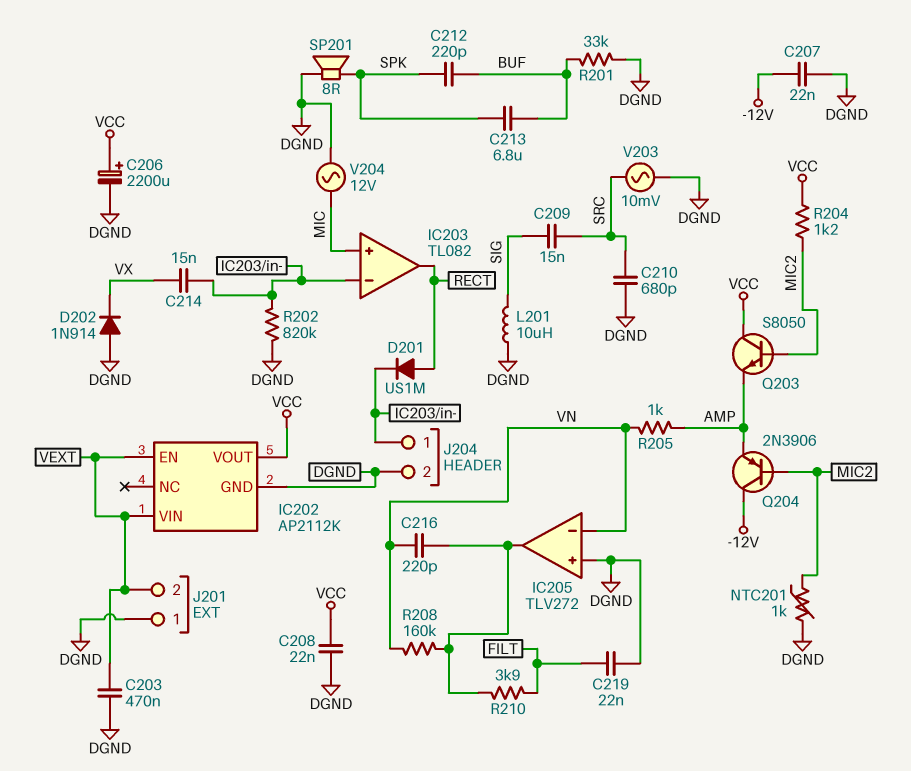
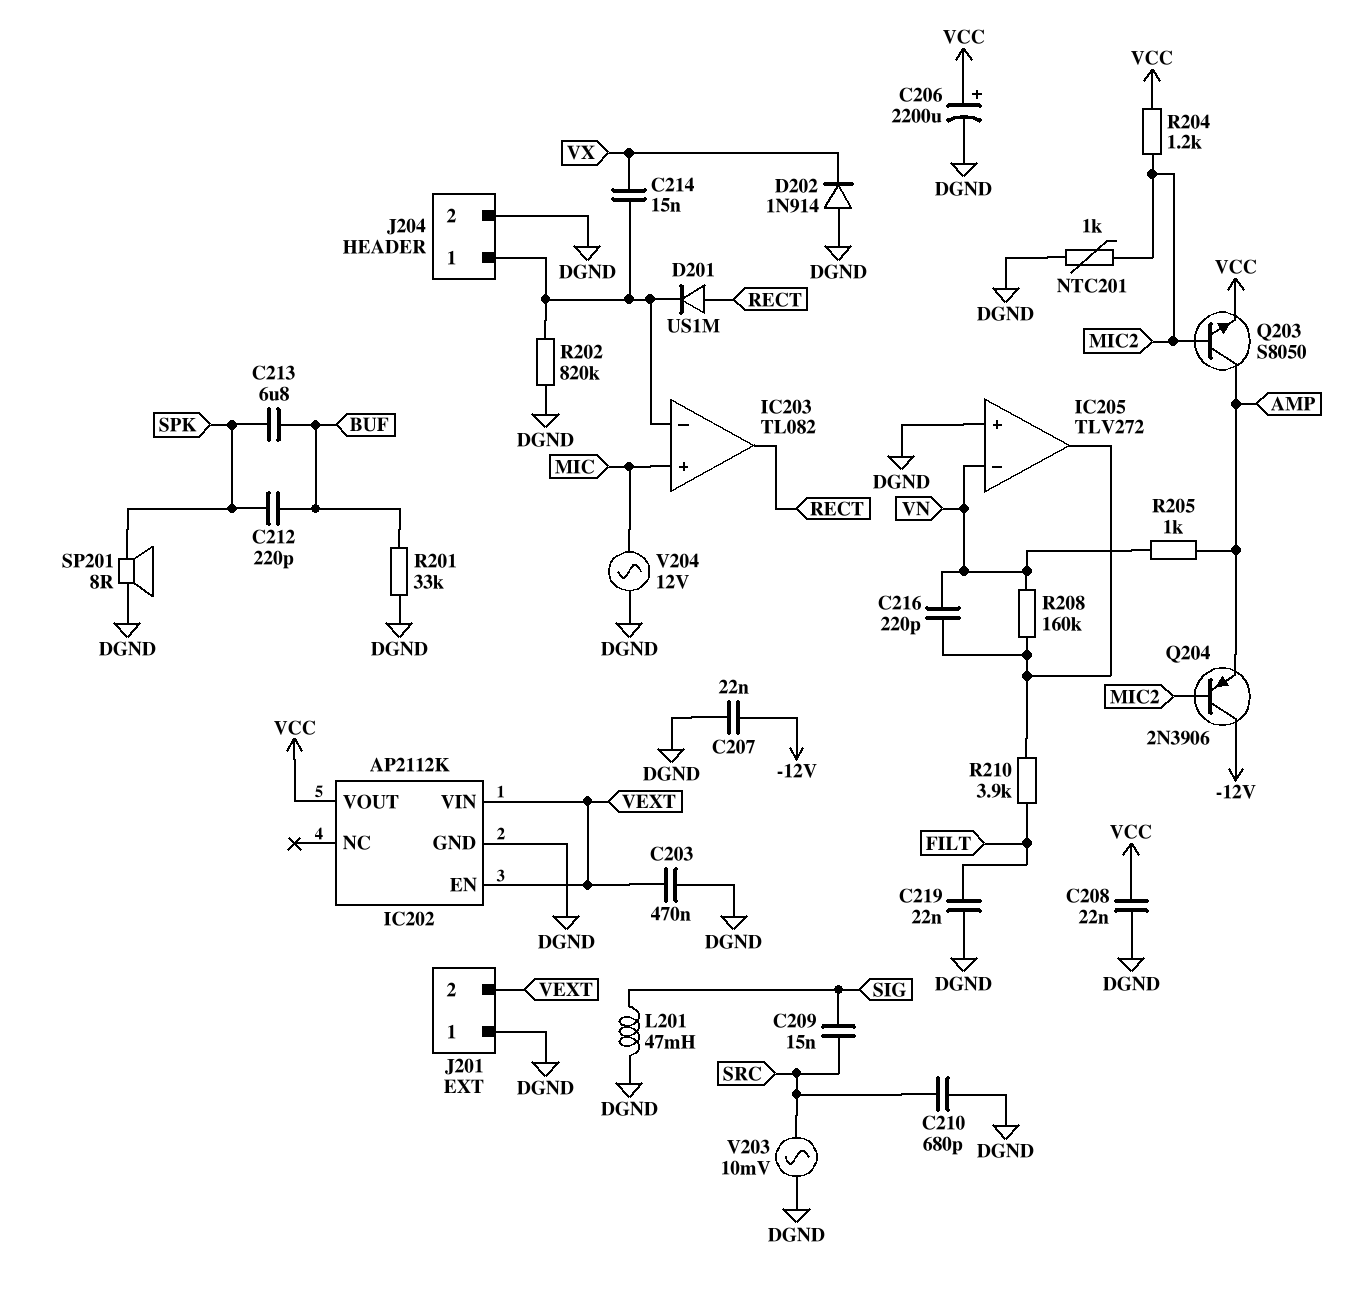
L201: 10uH (DGND, SIG) -> 47mH (DGND, SIG)
Q203: NPN S8050 (B MIC2, C VCC, E AMP) -> NPN S8050 (B MIC2, C AMP, E VCC)

